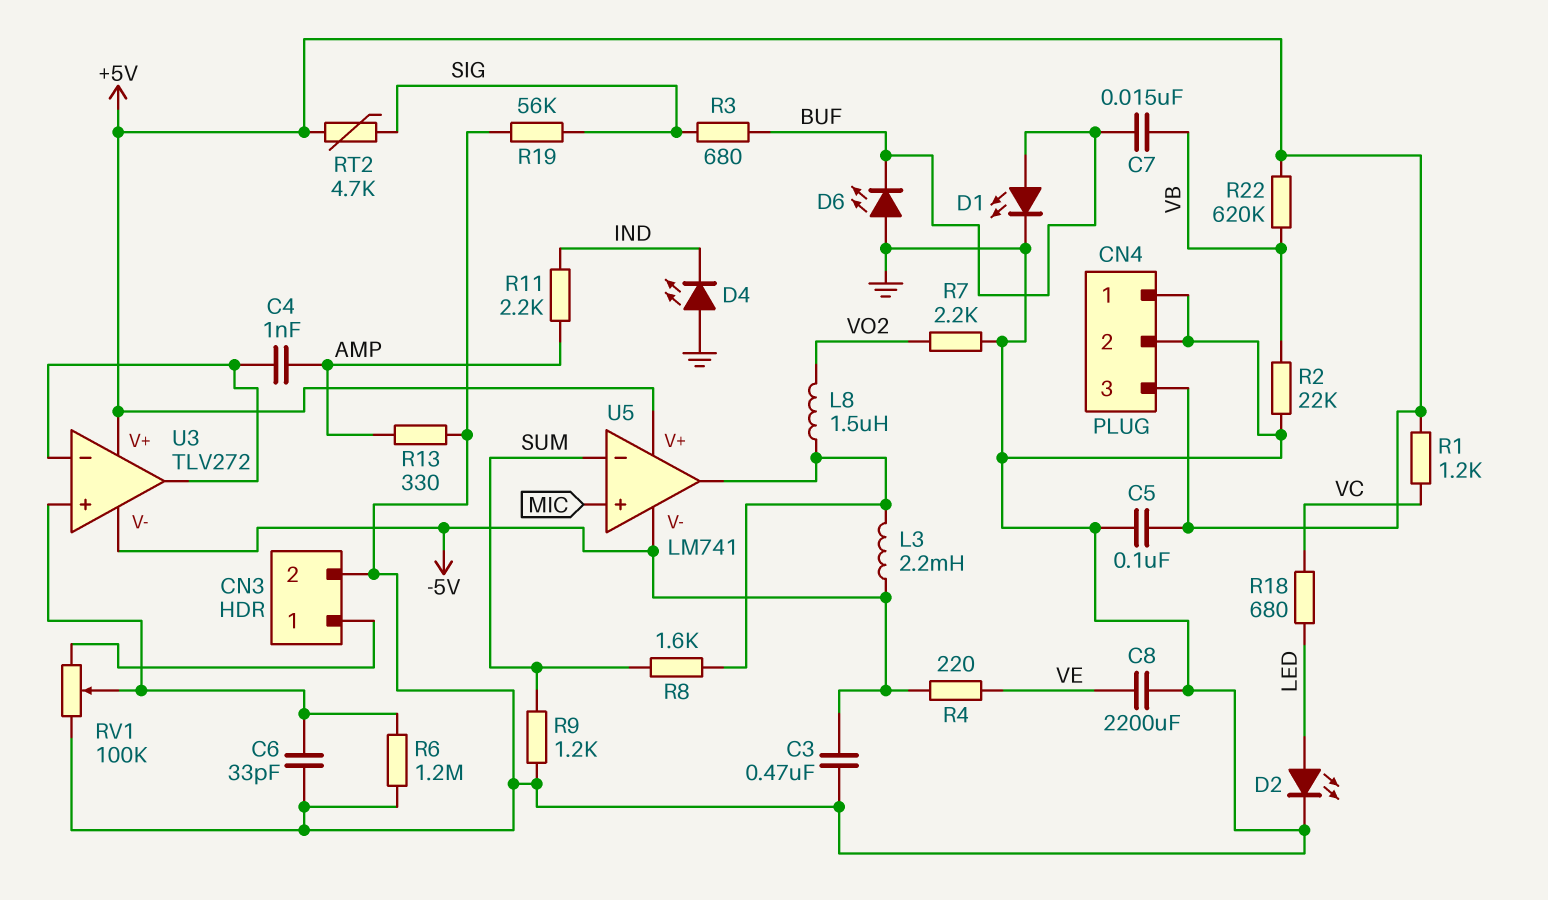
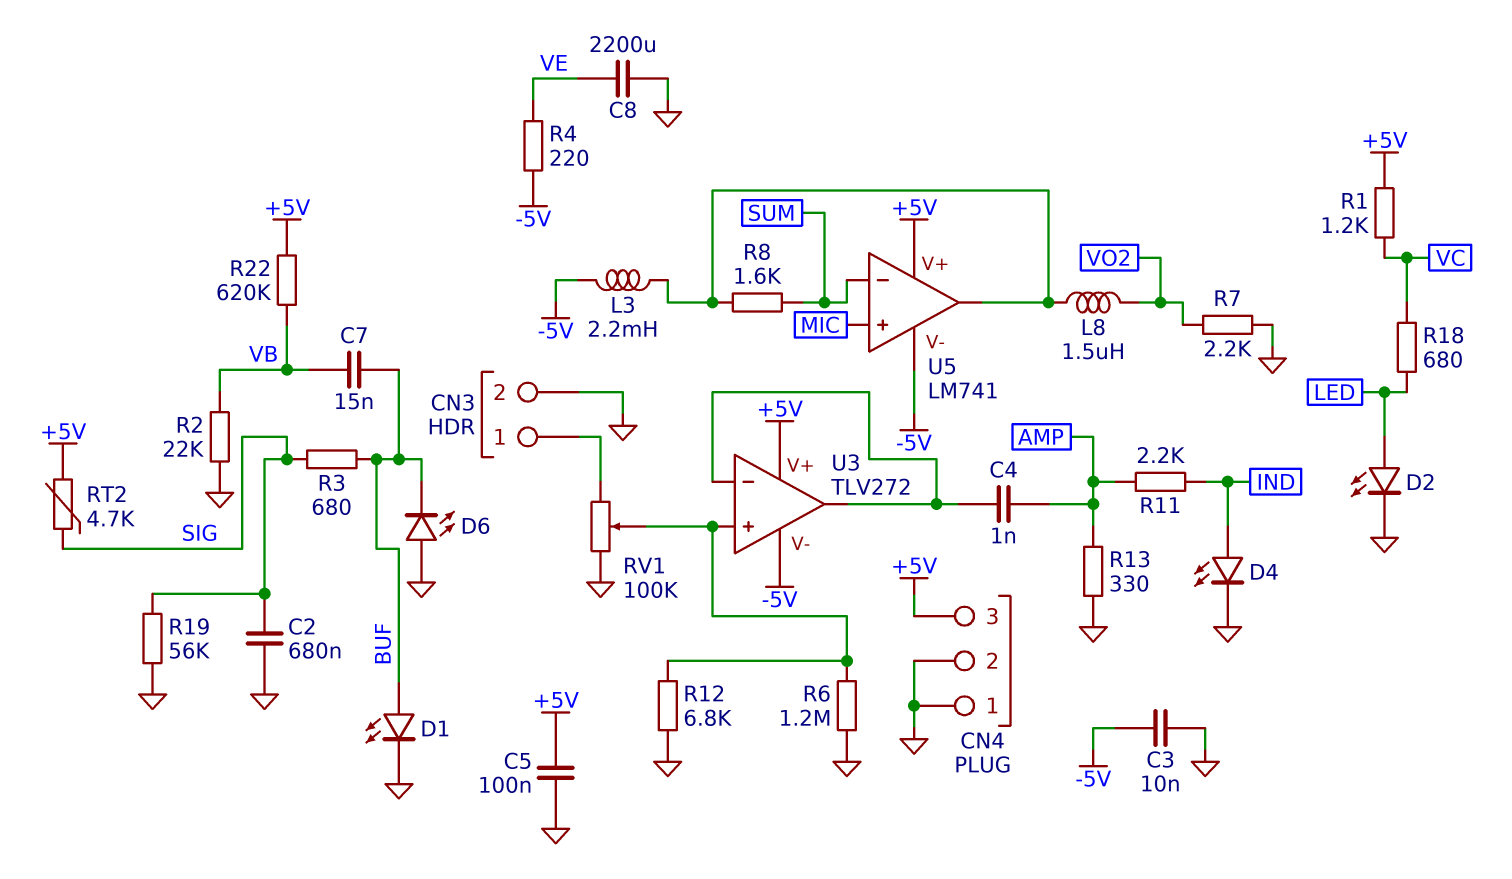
C2: none -> 680nF (GND, SIG)
C3: 470nF (-5V, GND) -> 10nF (-5V, GND)
C6: 33pF (GND, U3/in+) -> none
D4: LED (A GND, K IND) -> LED (A IND, K GND)
R9: 1.2k (GND, SUM) -> none
R12: none -> 6.8k (GND, U3/in+)

